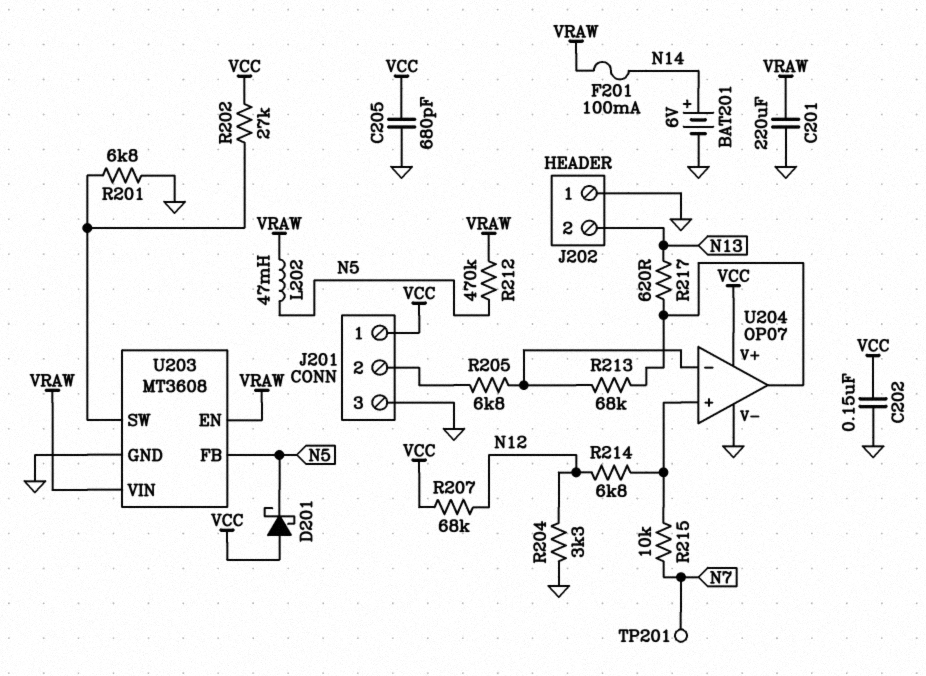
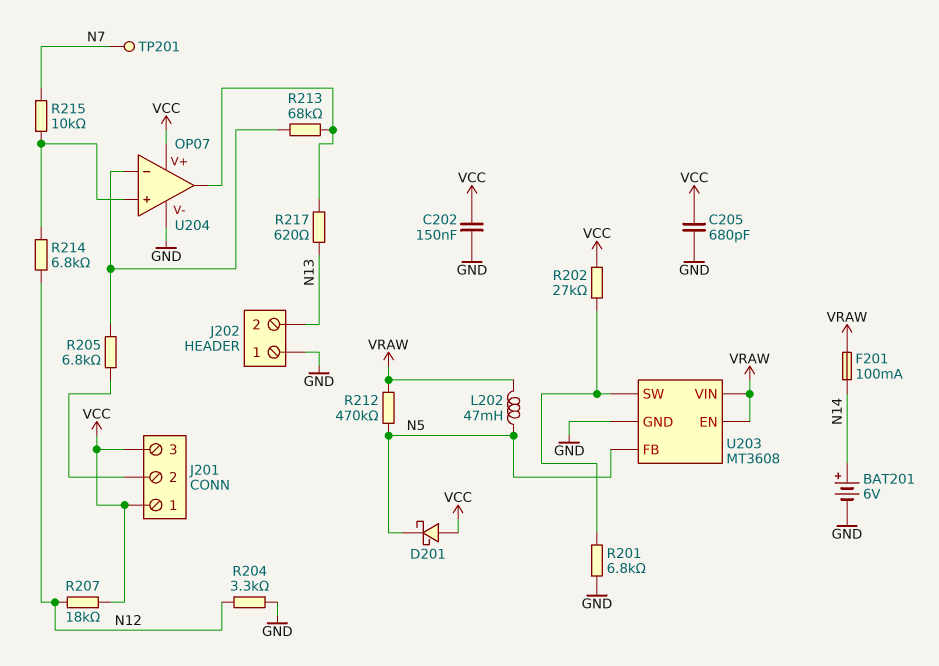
C201: 220uF (GND, VRAW) -> none
J201 pin 3: GND -> VCC
R207: 68k (N12, VCC) -> 18k (N12, VCC)

